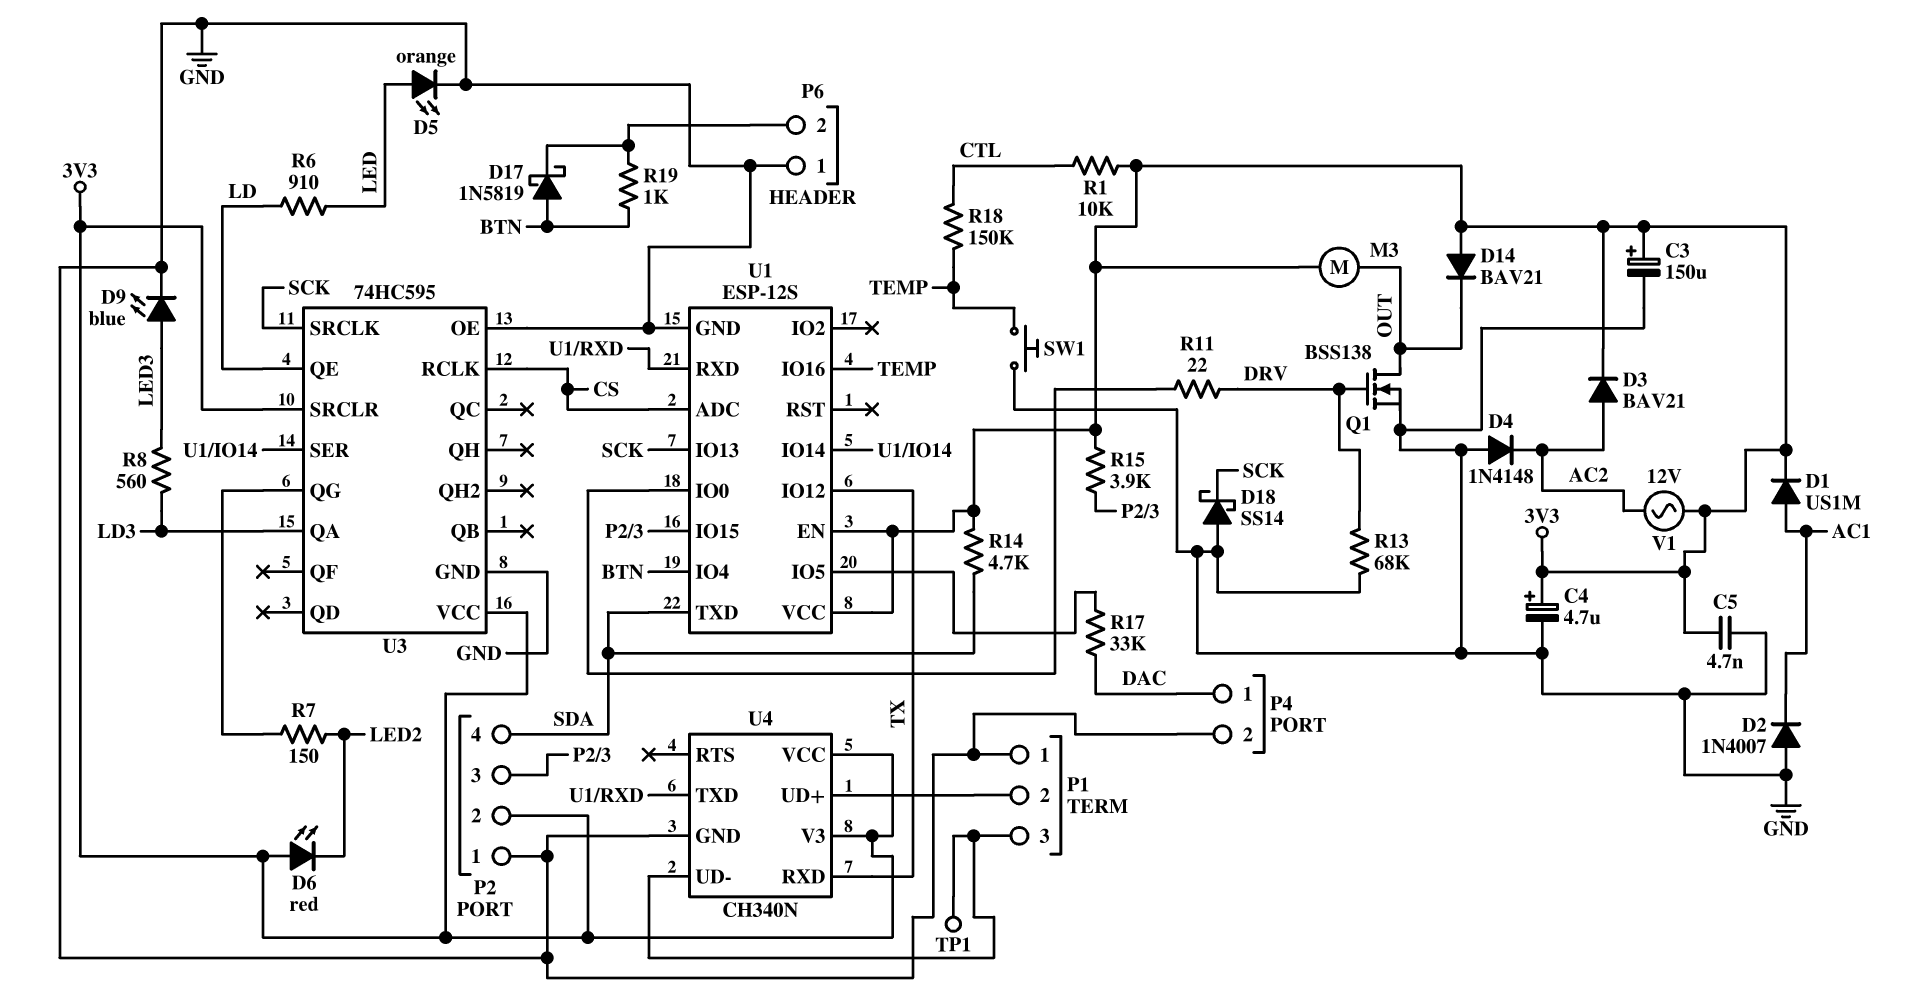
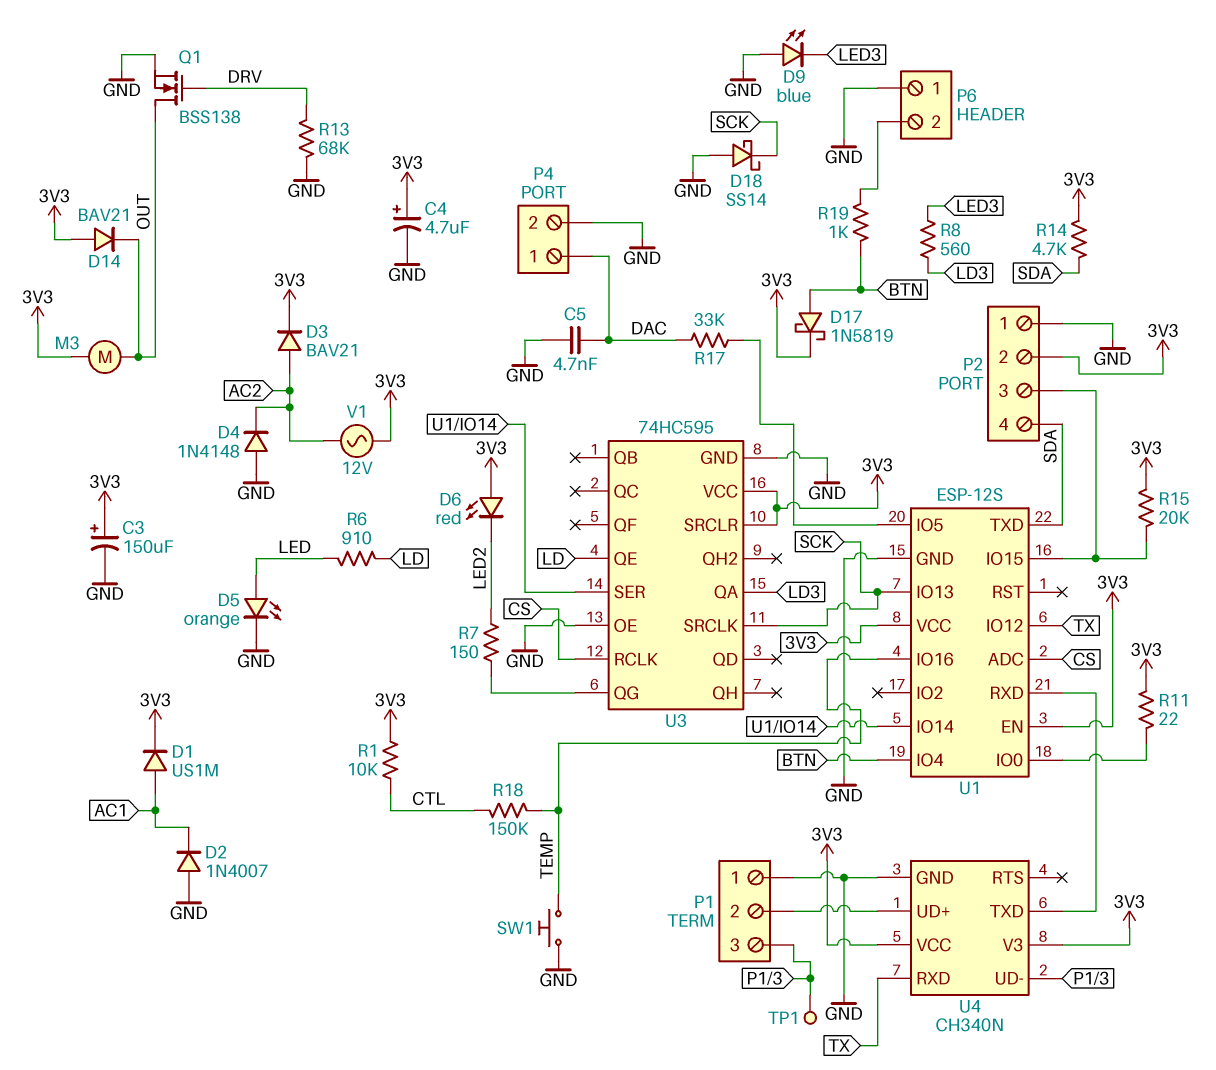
C5: 4.7nF (3V3, GND) -> 4.7nF (DAC, GND)
D9: LED blue (A LED3, K GND) -> LED blue (A GND, K LED3)
D17: schottky 1N5819 (A BTN, K P6/2) -> schottky 1N5819 (A BTN, K 3V3)
R11: 22 (DRV, U1/IO0) -> 22 (3V3, U1/IO0)
R15: 3.9k (3V3, P2/3) -> 20k (3V3, P2/3)

